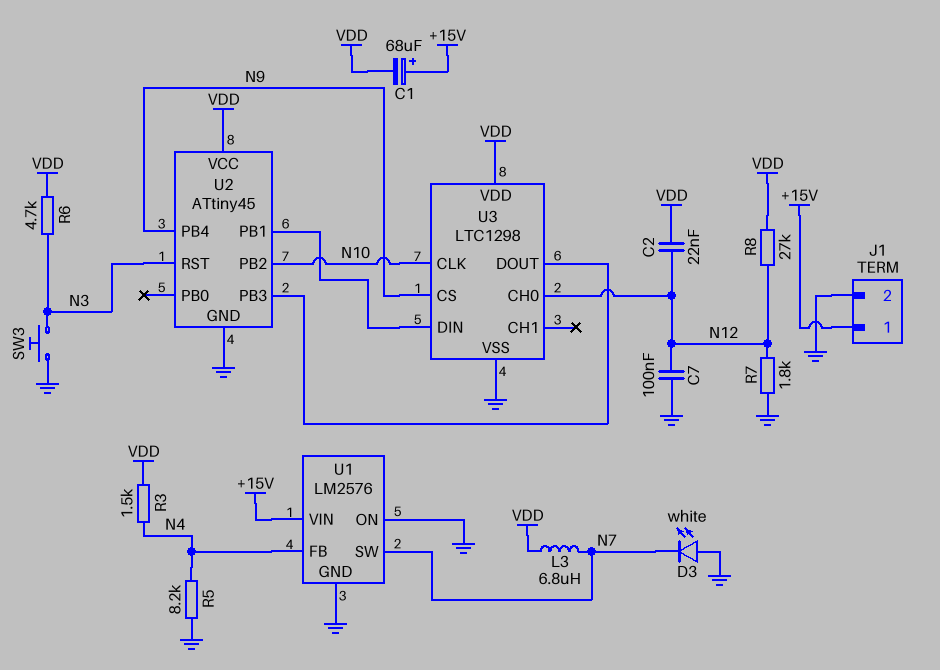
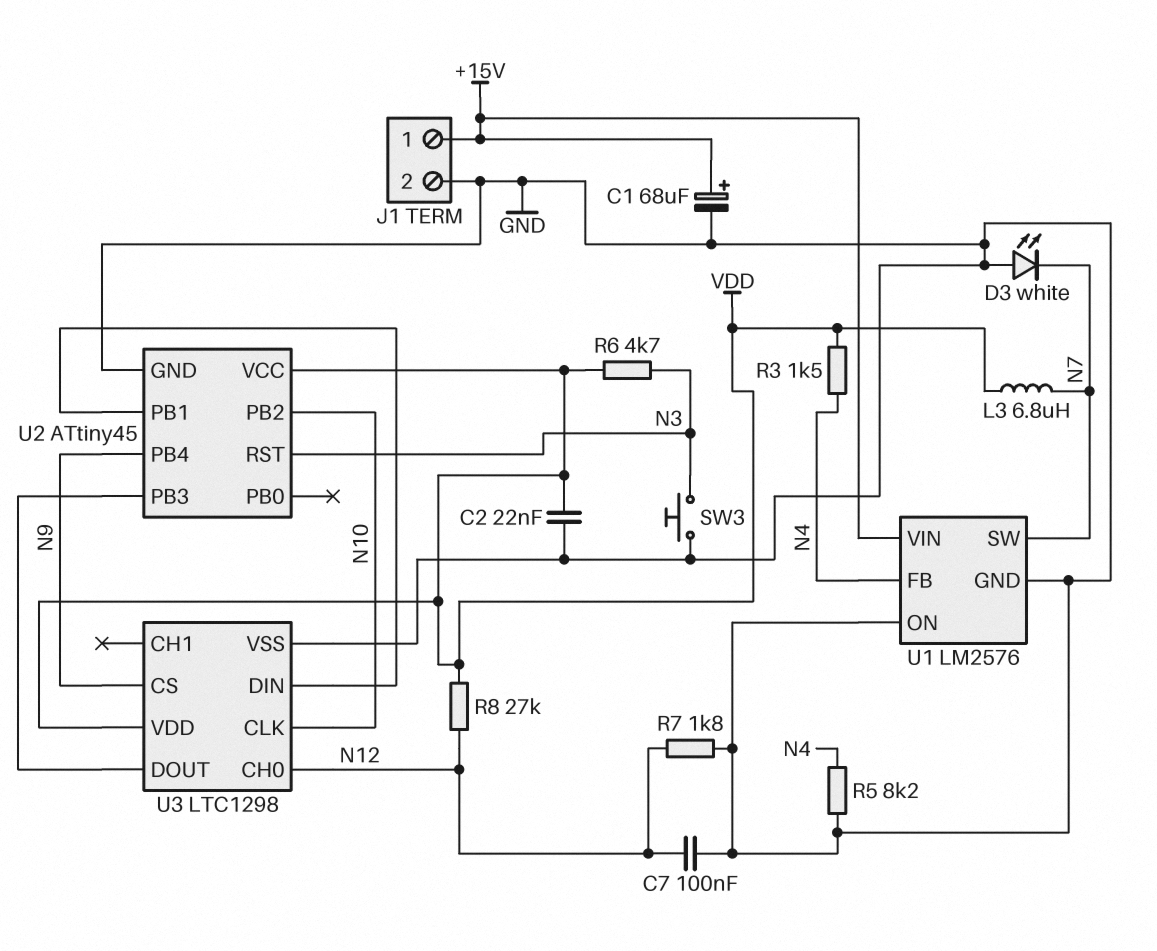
C1: 68uF (plus +15V, minus VDD) -> 68uF (plus +15V, minus GND)
C2: 22nF (N12, VDD) -> 22nF (GND, VDD)

